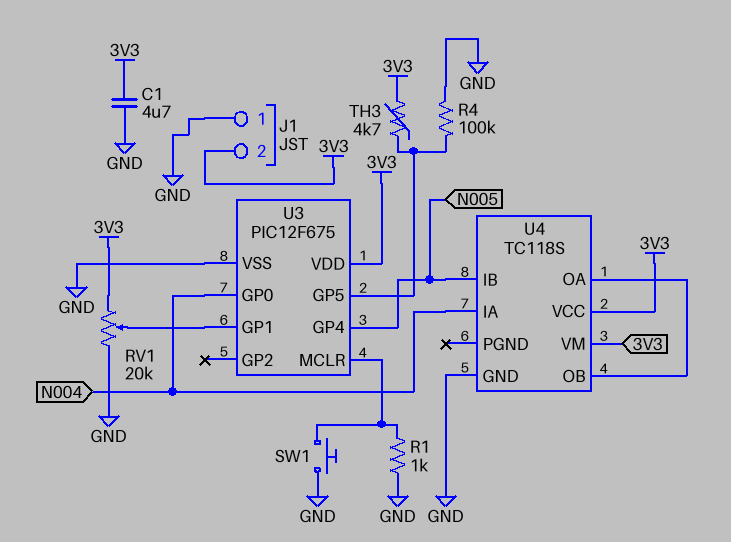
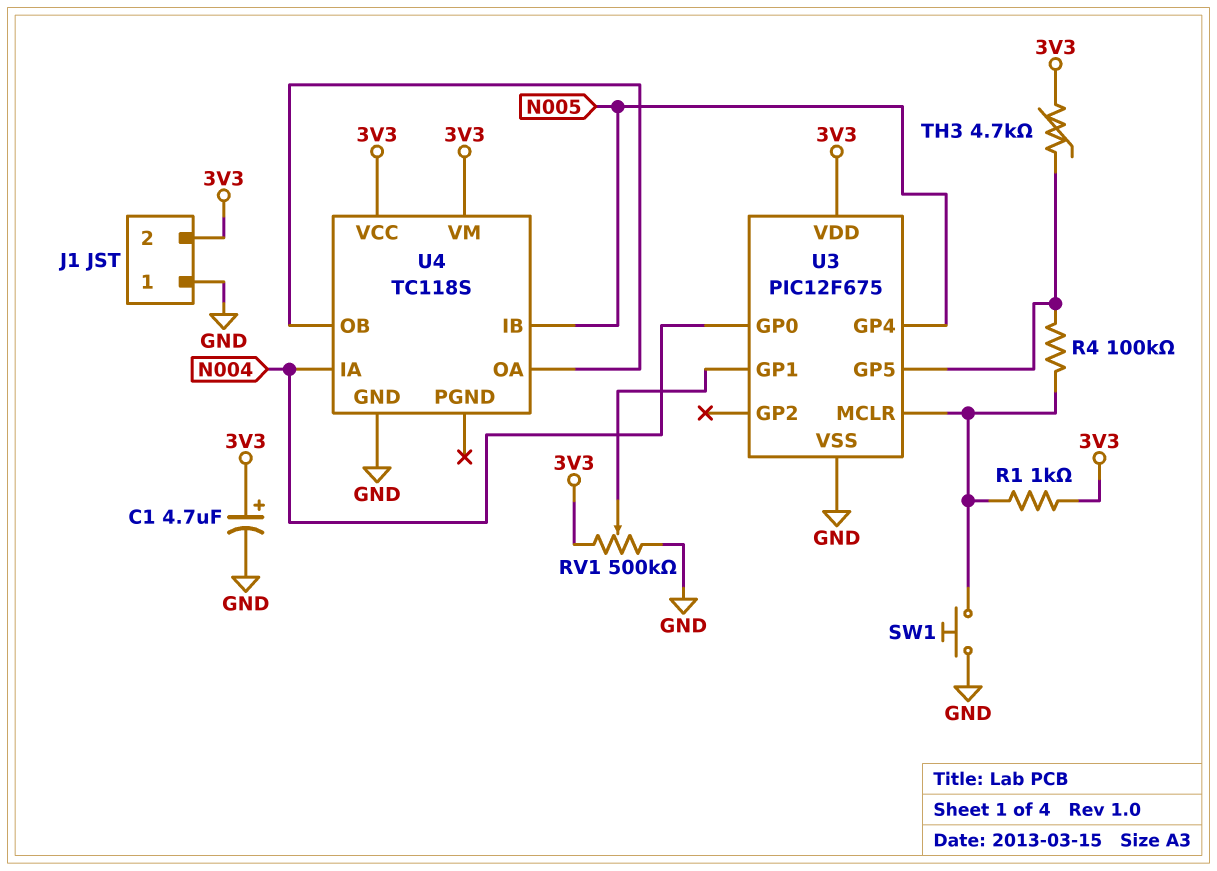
C1: 4.7uF (3V3, GND) -> 4.7uF (plus 3V3, minus GND)
R1: 1k (GND, U3/MCLR) -> 1k (3V3, U3/MCLR)
R4: 100k (GND, U3/GP5) -> 100k (U3/GP5, U3/MCLR)
RV1: 20k (3V3, GND, wiper U3/GP1) -> 500k (3V3, GND, wiper U3/GP1)

